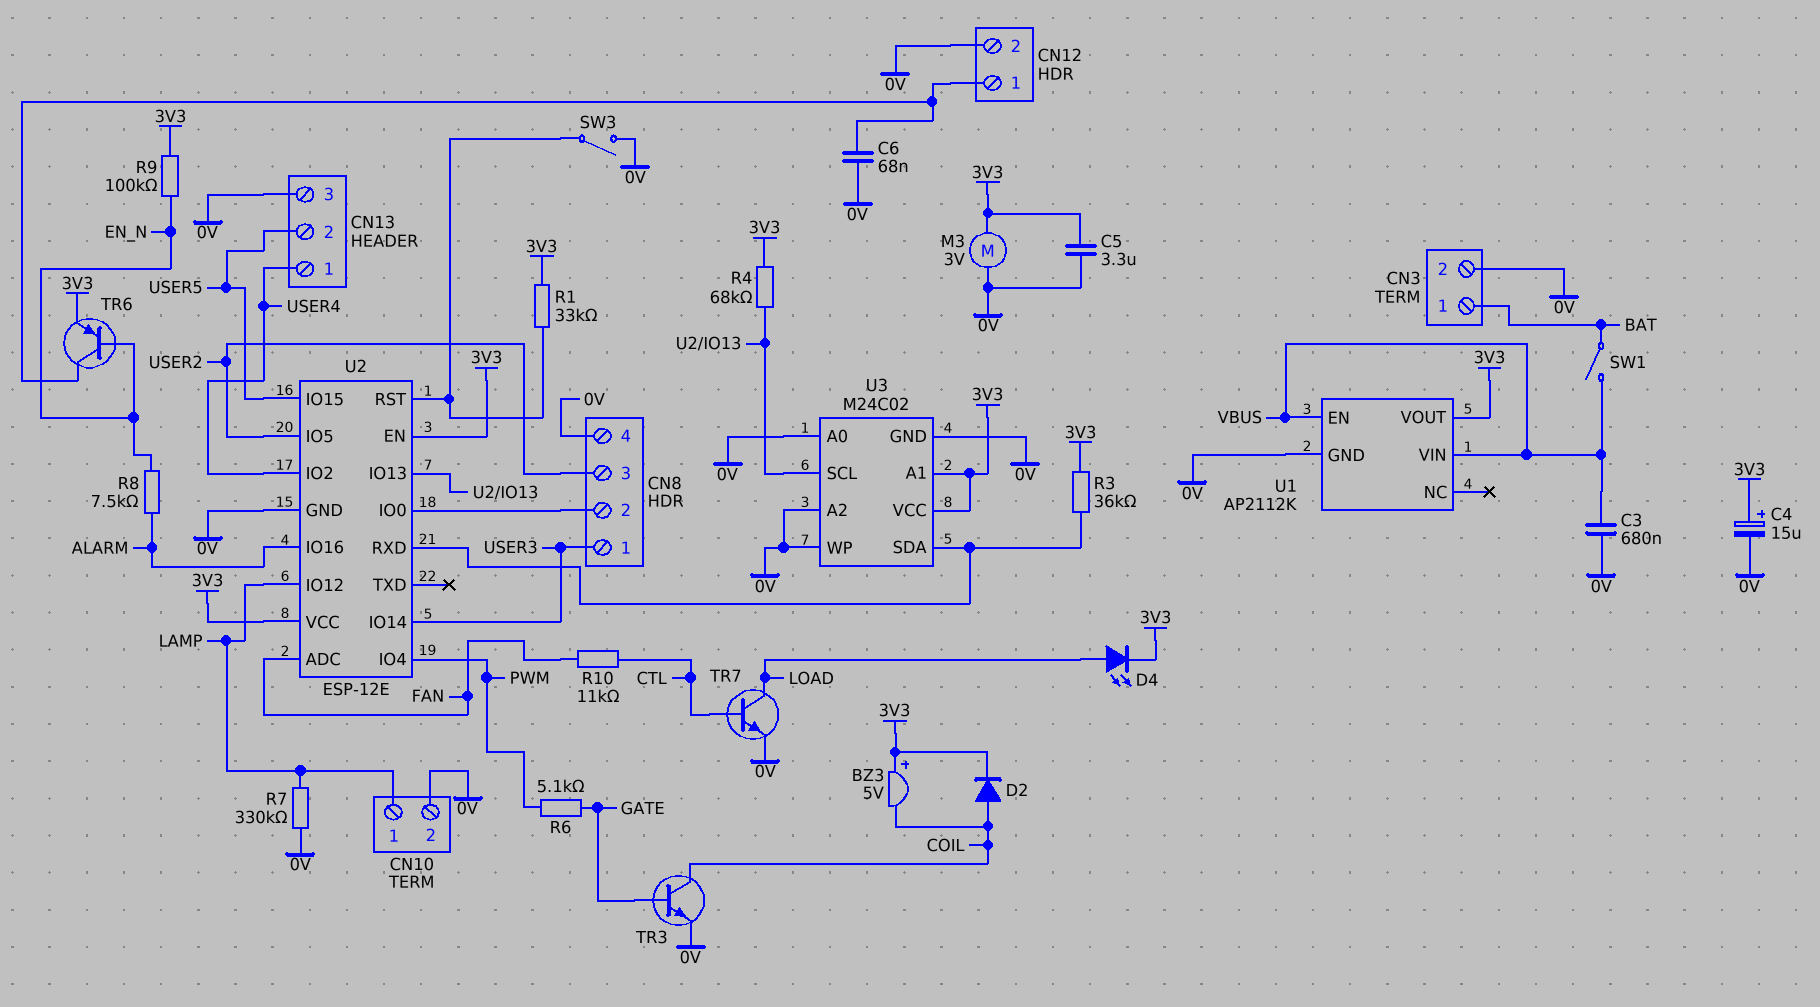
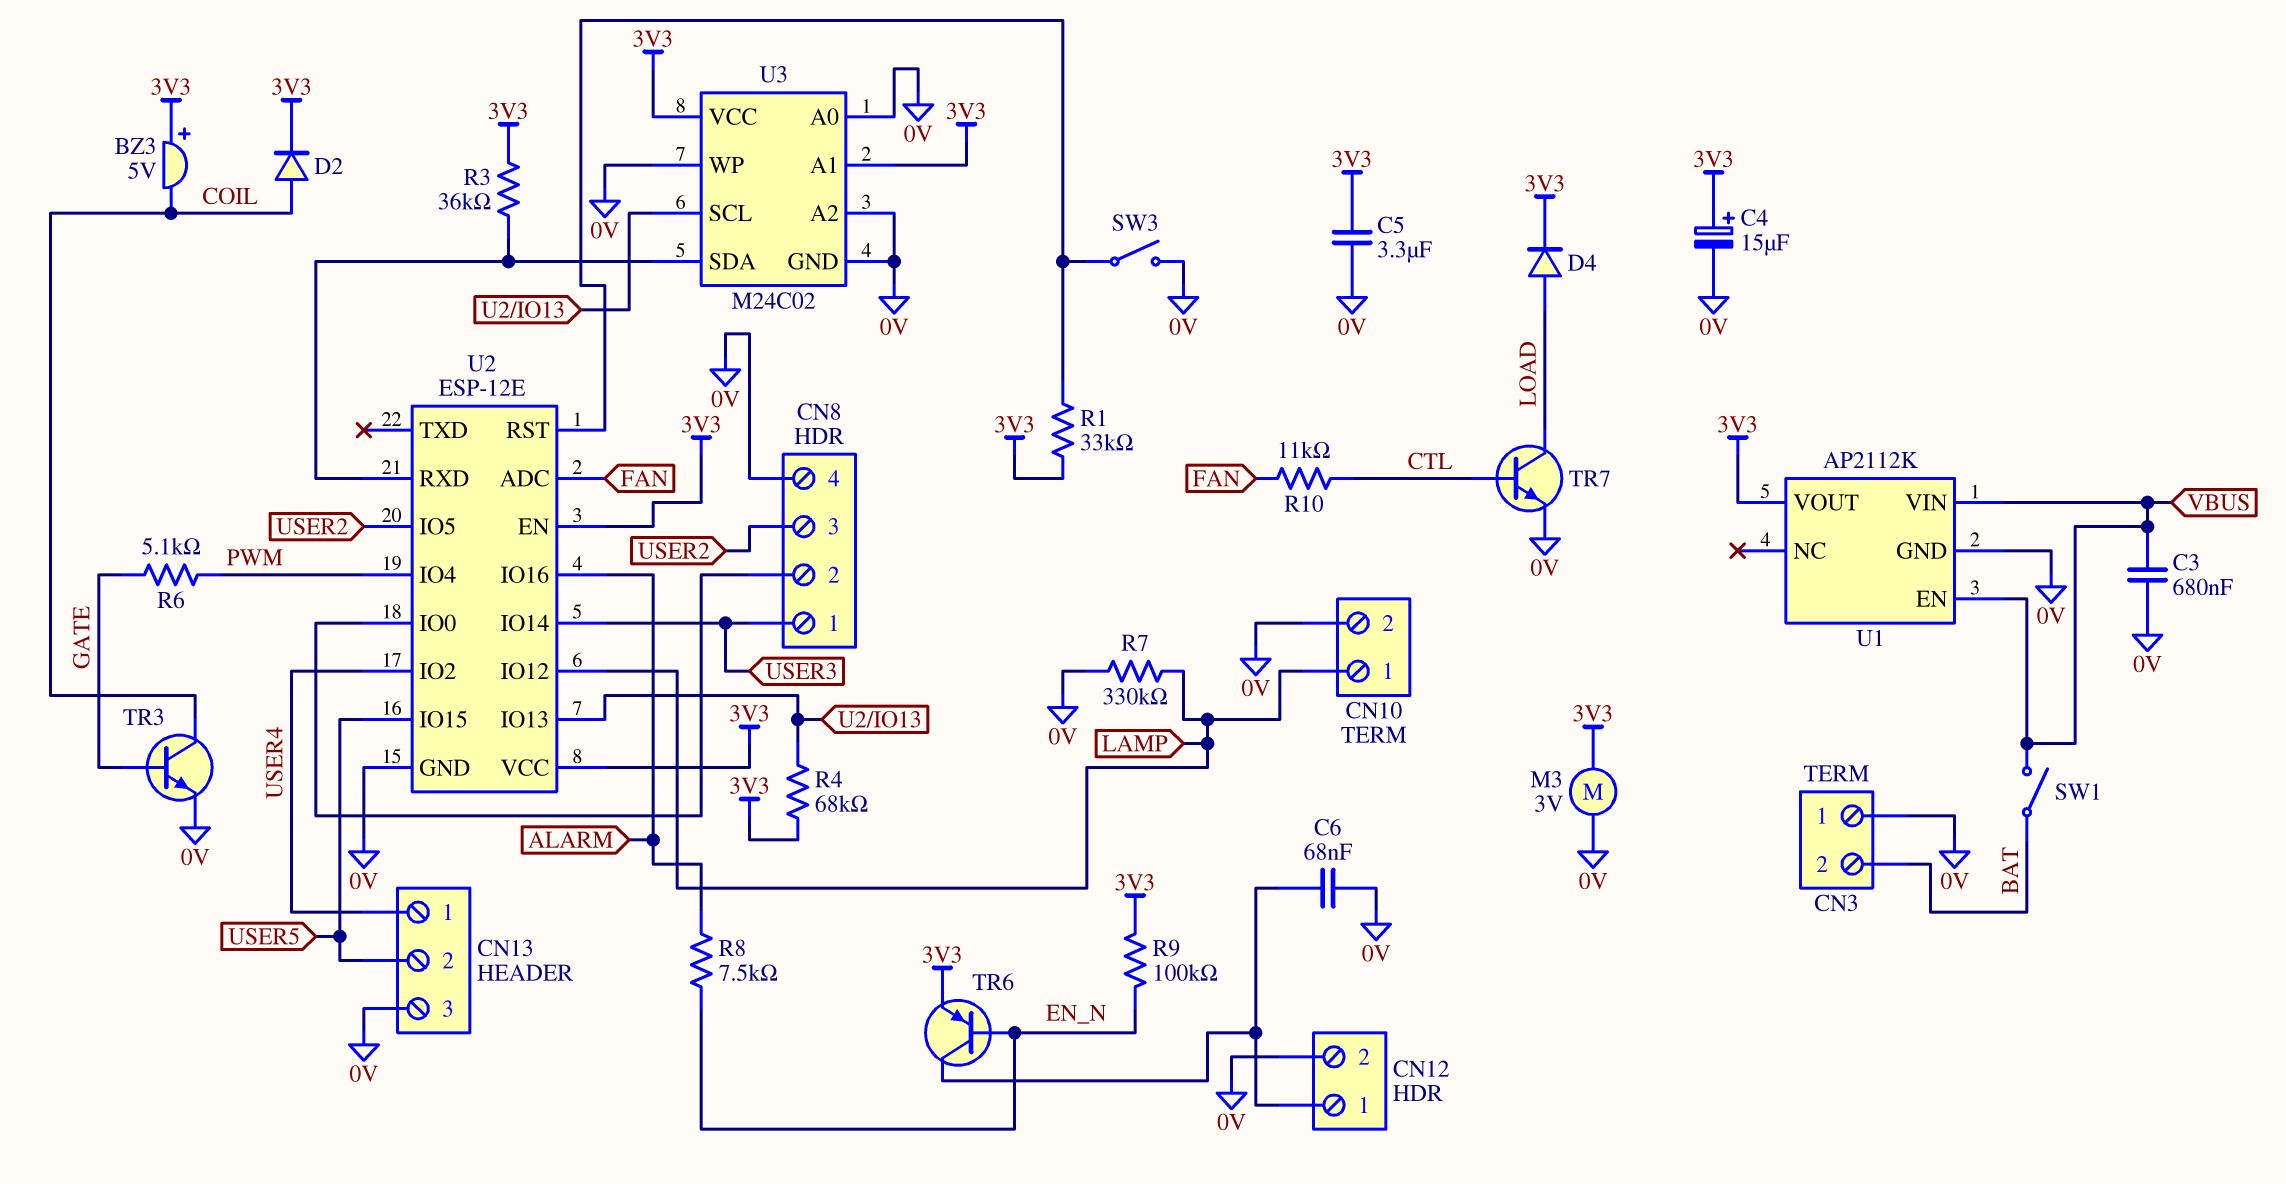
CN3 pin 1: BAT -> 0V
CN3 pin 2: 0V -> BAT
D4: LED (A LOAD, K 3V3) -> diode (A LOAD, K 3V3)

